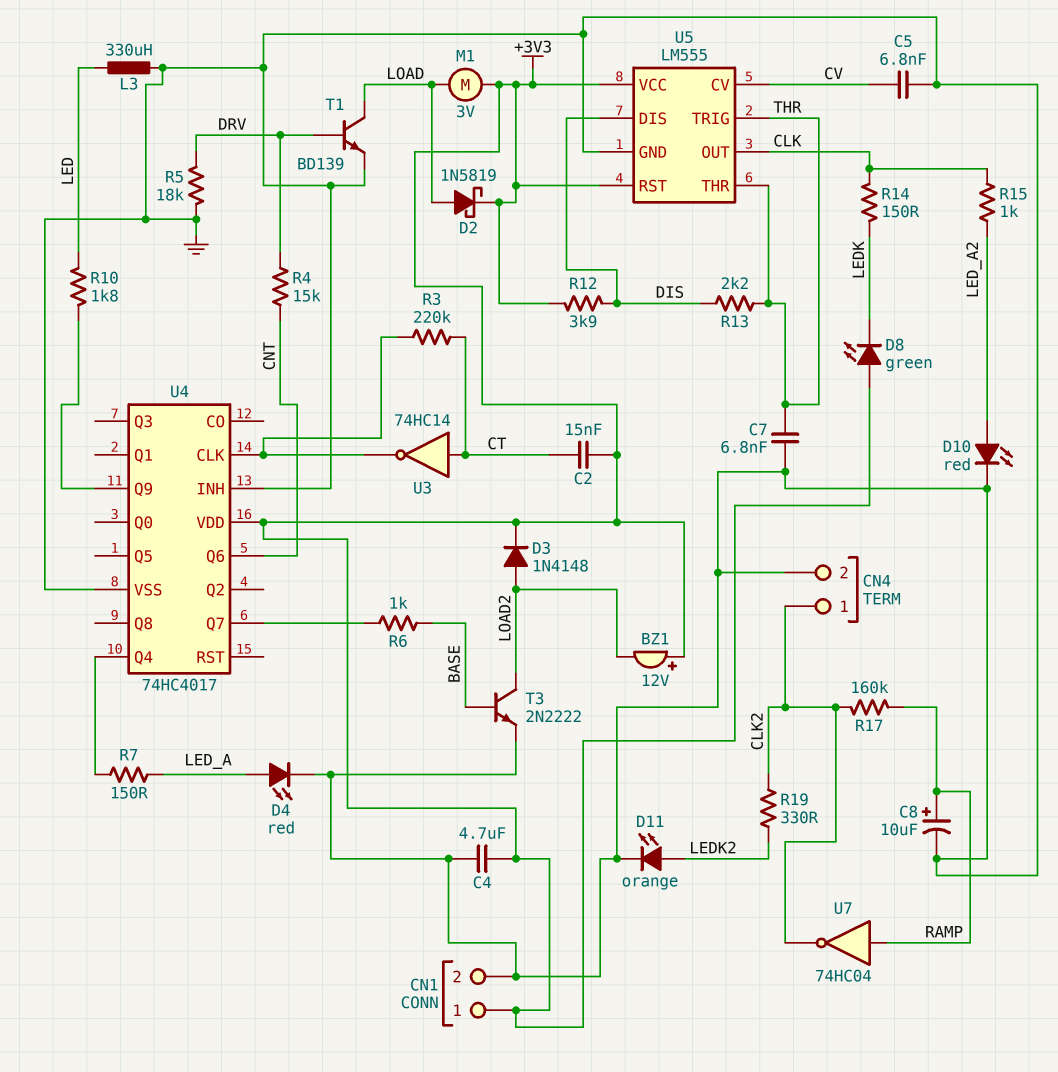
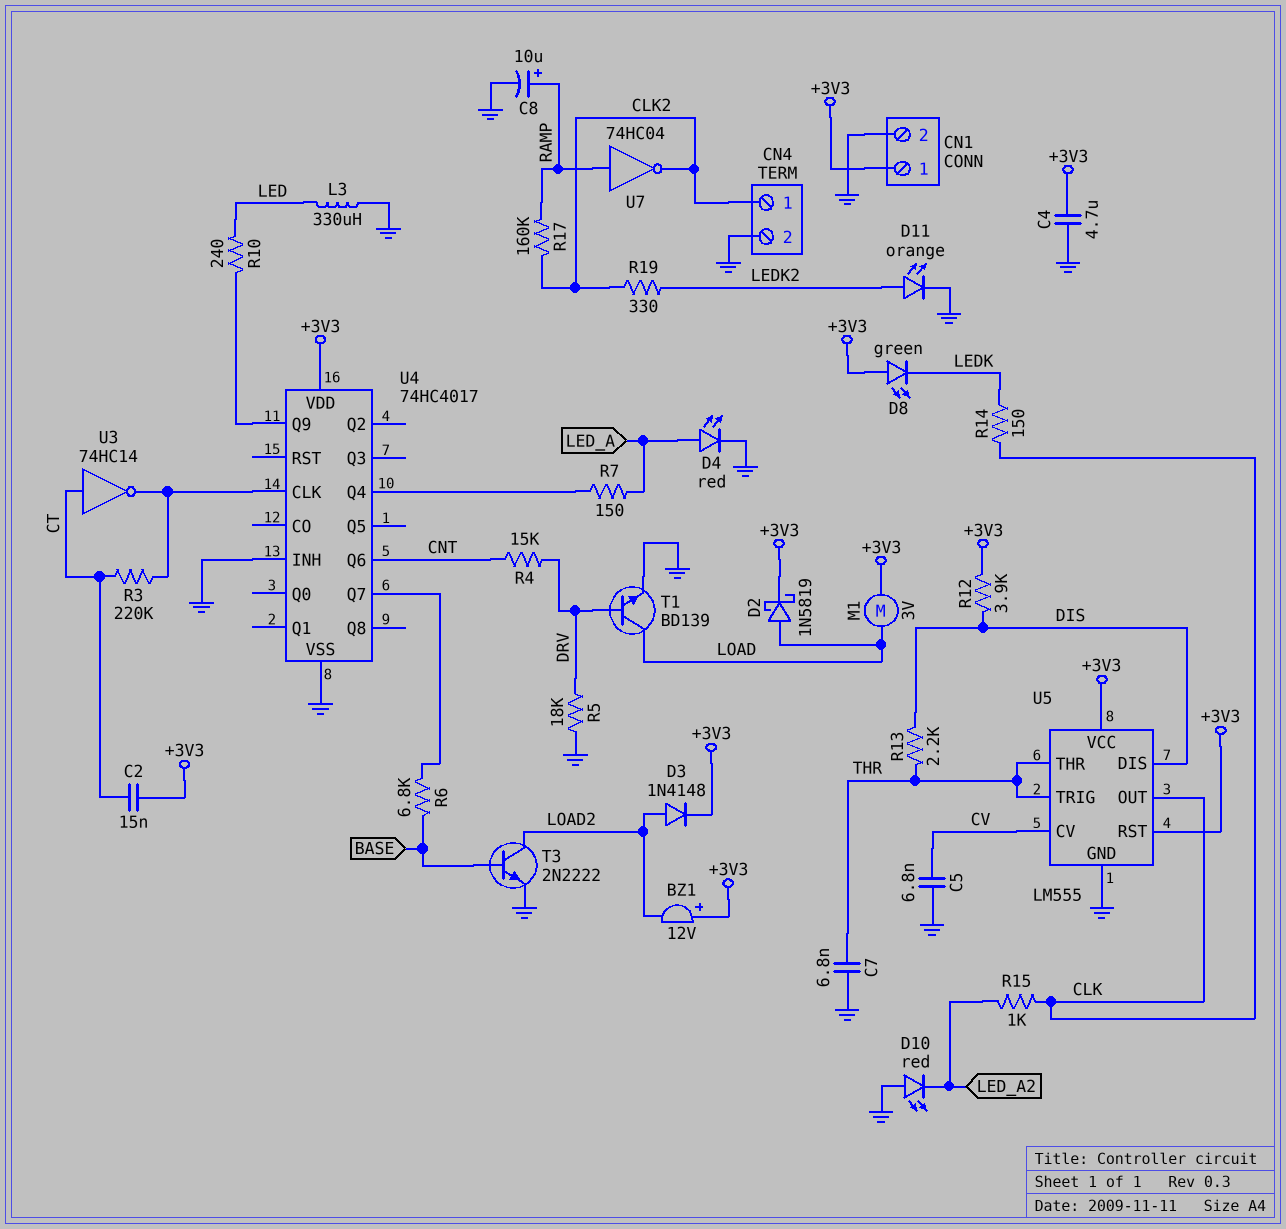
D10: LED red (A LED_A2, K GND) -> LED red (A GND, K LED_A2)
R6: 1k (BASE, U4/Q7) -> 6.8k (BASE, U4/Q7)
R10: 1.8k (LED, U4/Q9) -> 240 (LED, U4/Q9)

